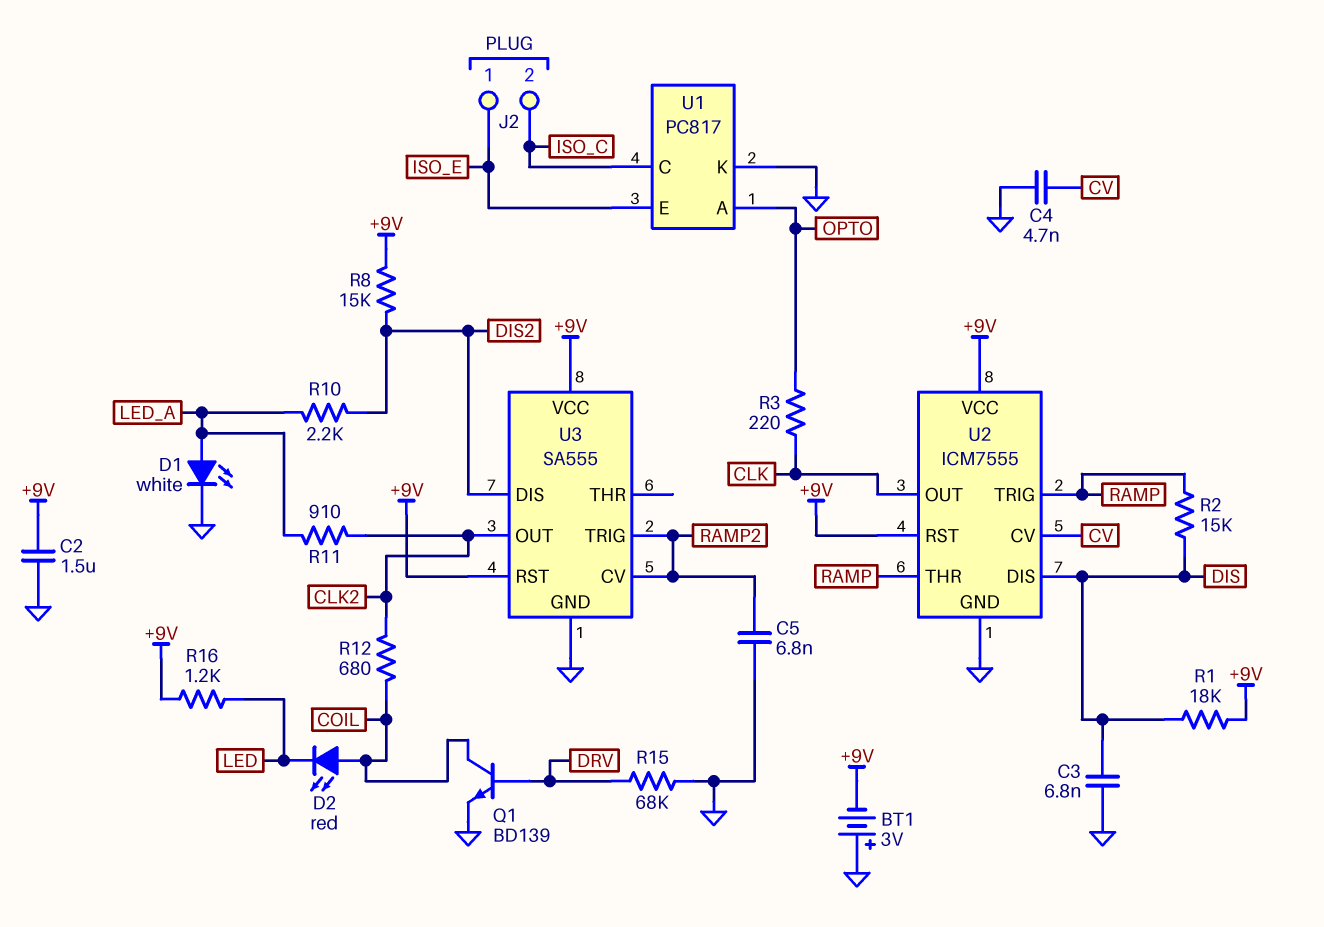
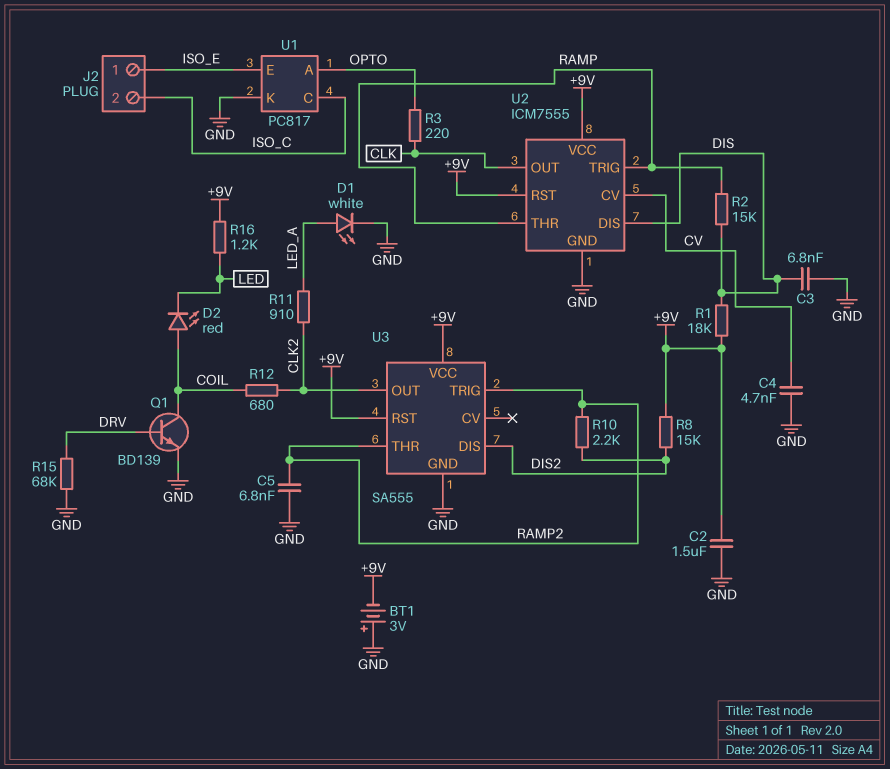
R10: 2.2k (DIS2, LED_A) -> 2.2k (DIS2, RAMP2)
U3 pin CV: RAMP2 -> none
U3 pin THR: none -> RAMP2

